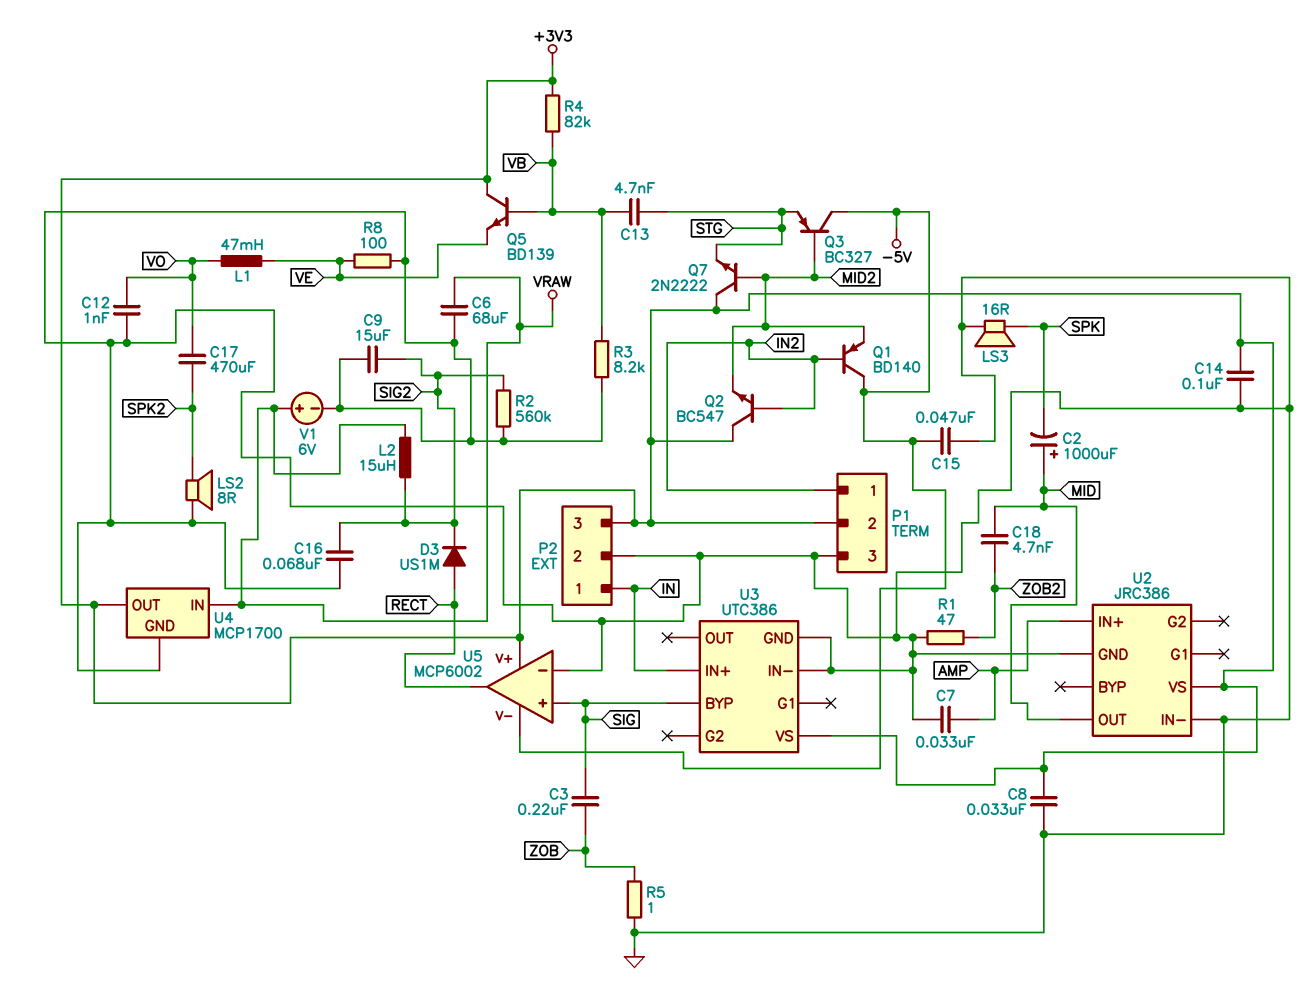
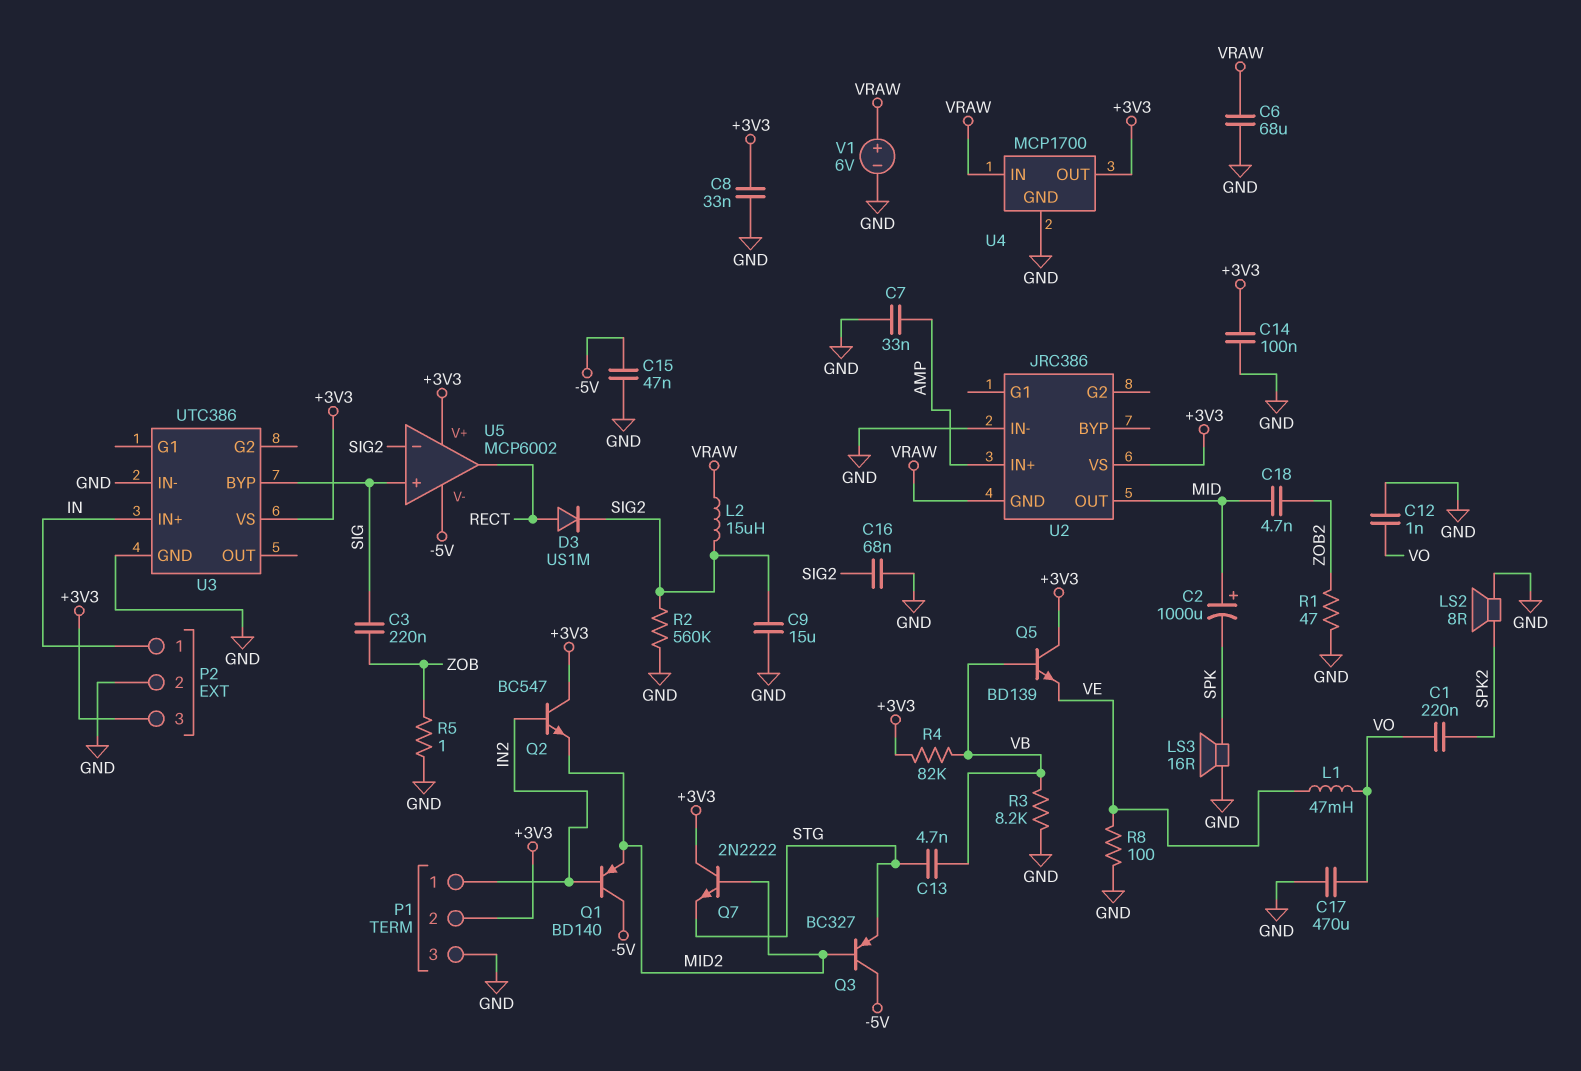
C1: none -> 220nF (SPK2, VO)
C17: 470uF (SPK2, VO) -> 470uF (GND, VO)
U2 pin GND: GND -> VRAW
U5 pin in-: GND -> SIG2

